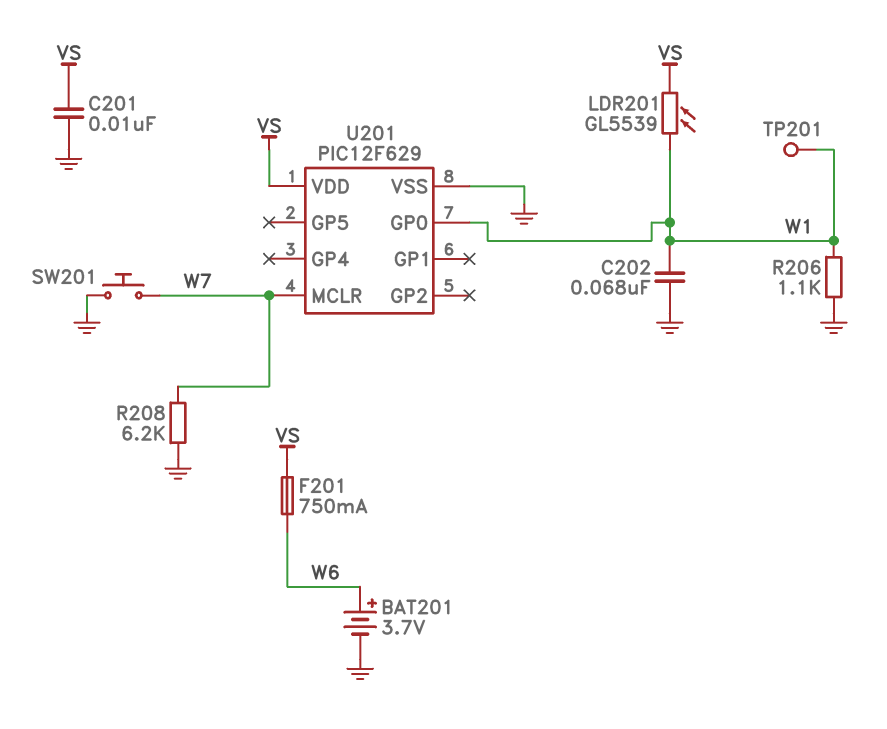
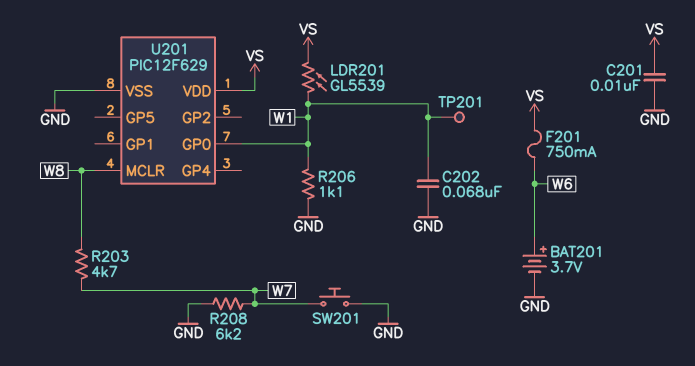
R203: none -> 4.7k (W7, W8)
U201 pin MCLR: W7 -> W8

